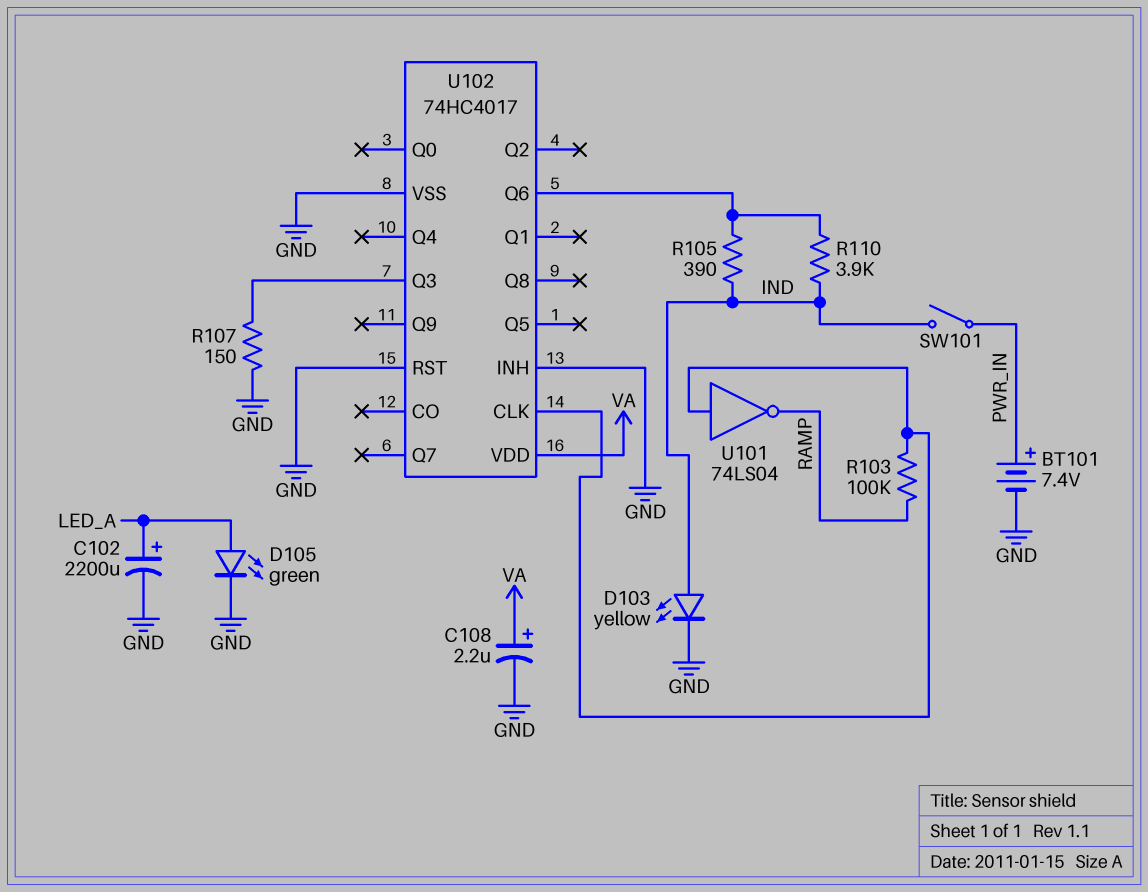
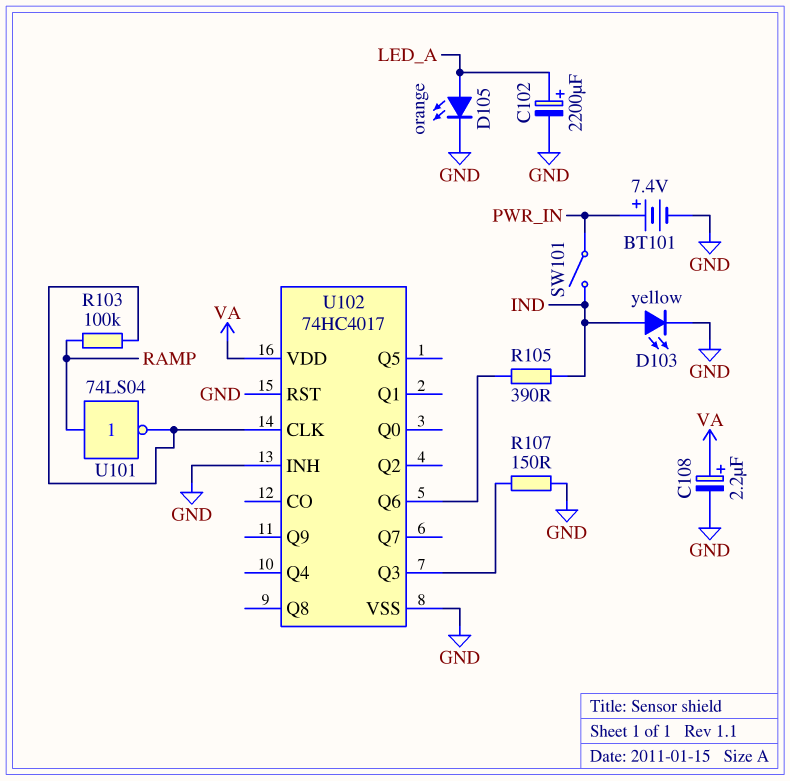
D105: LED green (A LED_A, K GND) -> LED orange (A LED_A, K GND)
R110: 3.9k (IND, U102/Q6) -> none
U101: NOT 74LS04 (in U102/CLK, out RAMP) -> NOT 74LS04 (in RAMP, out U102/CLK)

